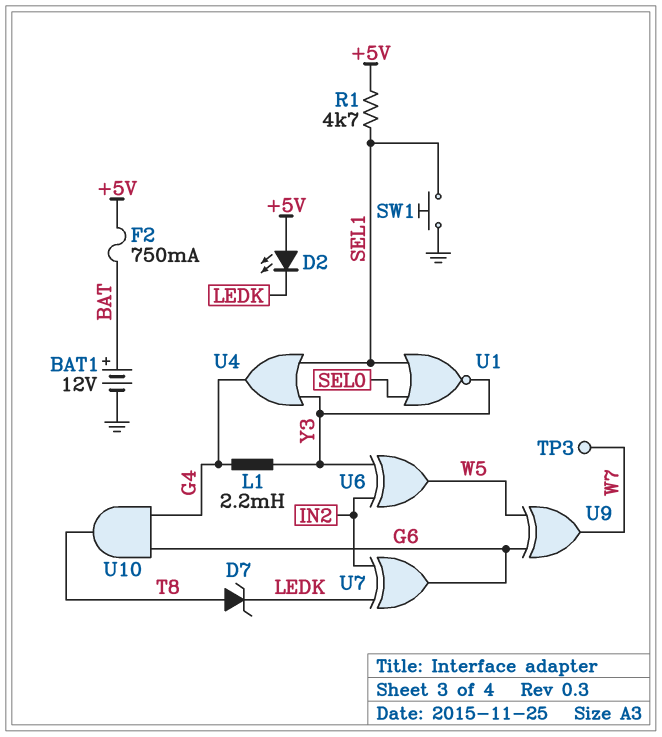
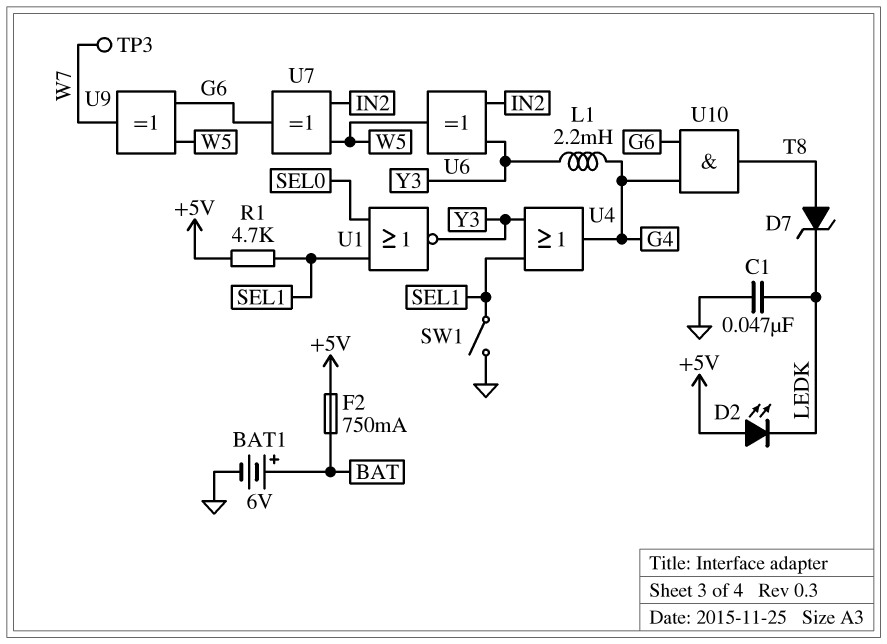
BAT1: 12V (plus BAT, minus GND) -> 6V (plus BAT, minus GND)
C1: none -> 47nF (GND, LEDK)
SW1: button (GND, SEL1) -> switch (GND, SEL1)
U7: XOR (in IN2, in LEDK, out G6) -> XOR (in IN2, in W5, out G6)

